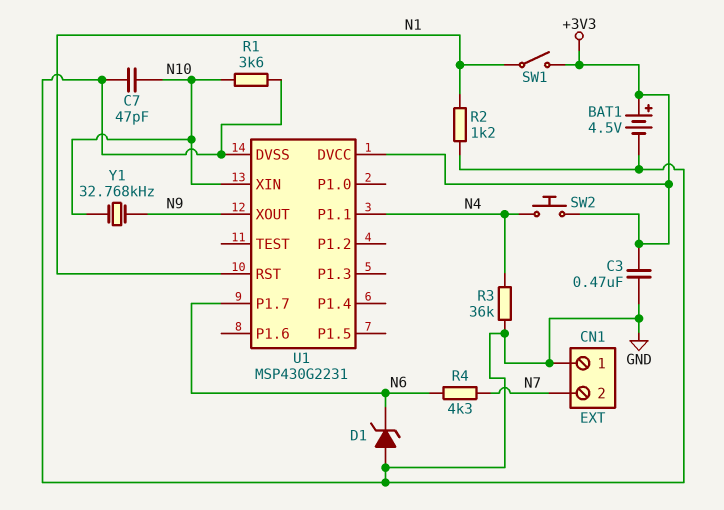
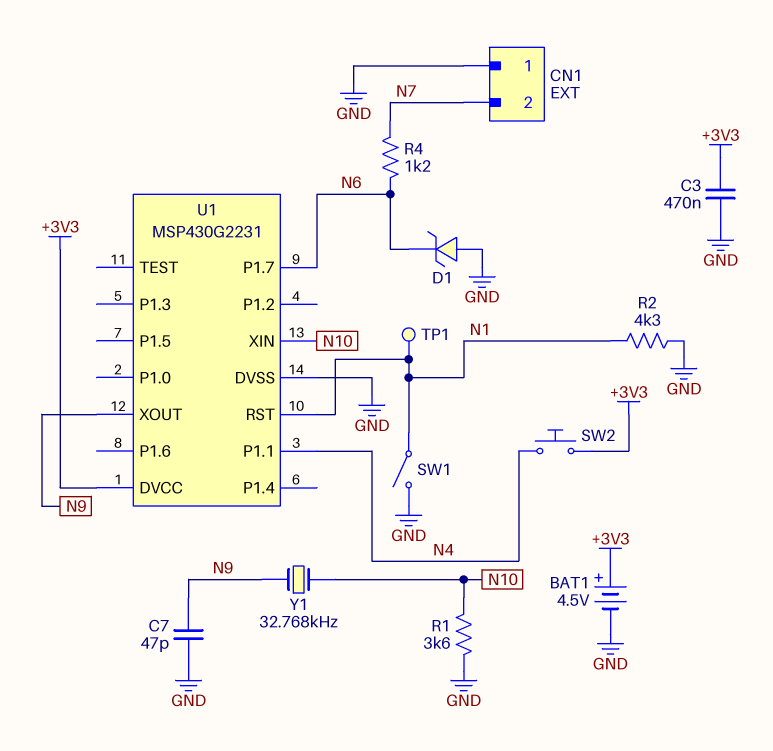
C7: 47pF (GND, N10) -> 47pF (GND, N9)
R2: 1.2k (GND, N1) -> 4.3k (GND, N1)
R3: 36k (GND, N4) -> none
R4: 4.3k (N6, N7) -> 1.2k (N6, N7)
SW1: switch (+3V3, N1) -> switch (GND, N1)
TP1: none -> test point (N1)

